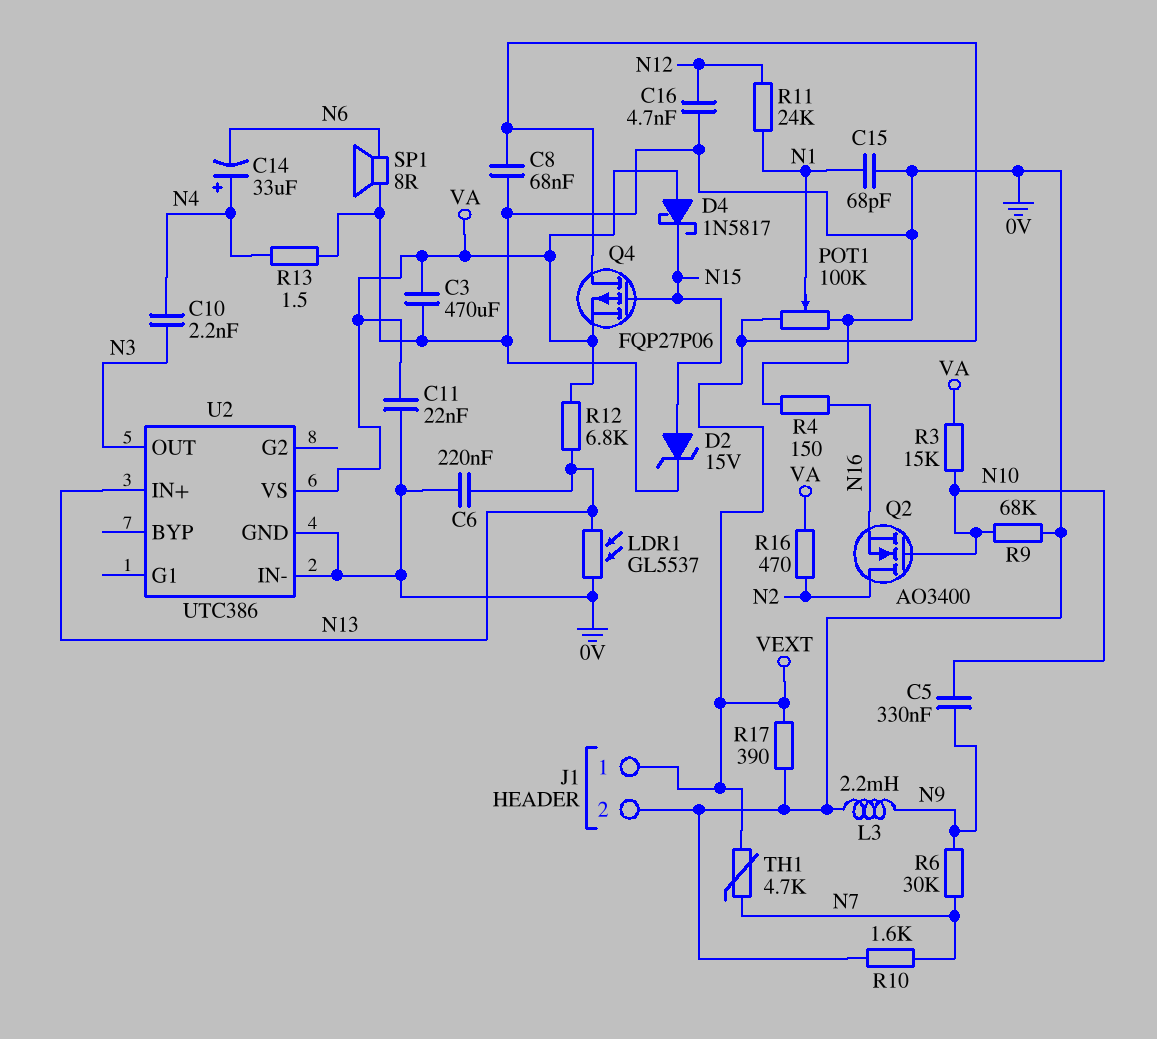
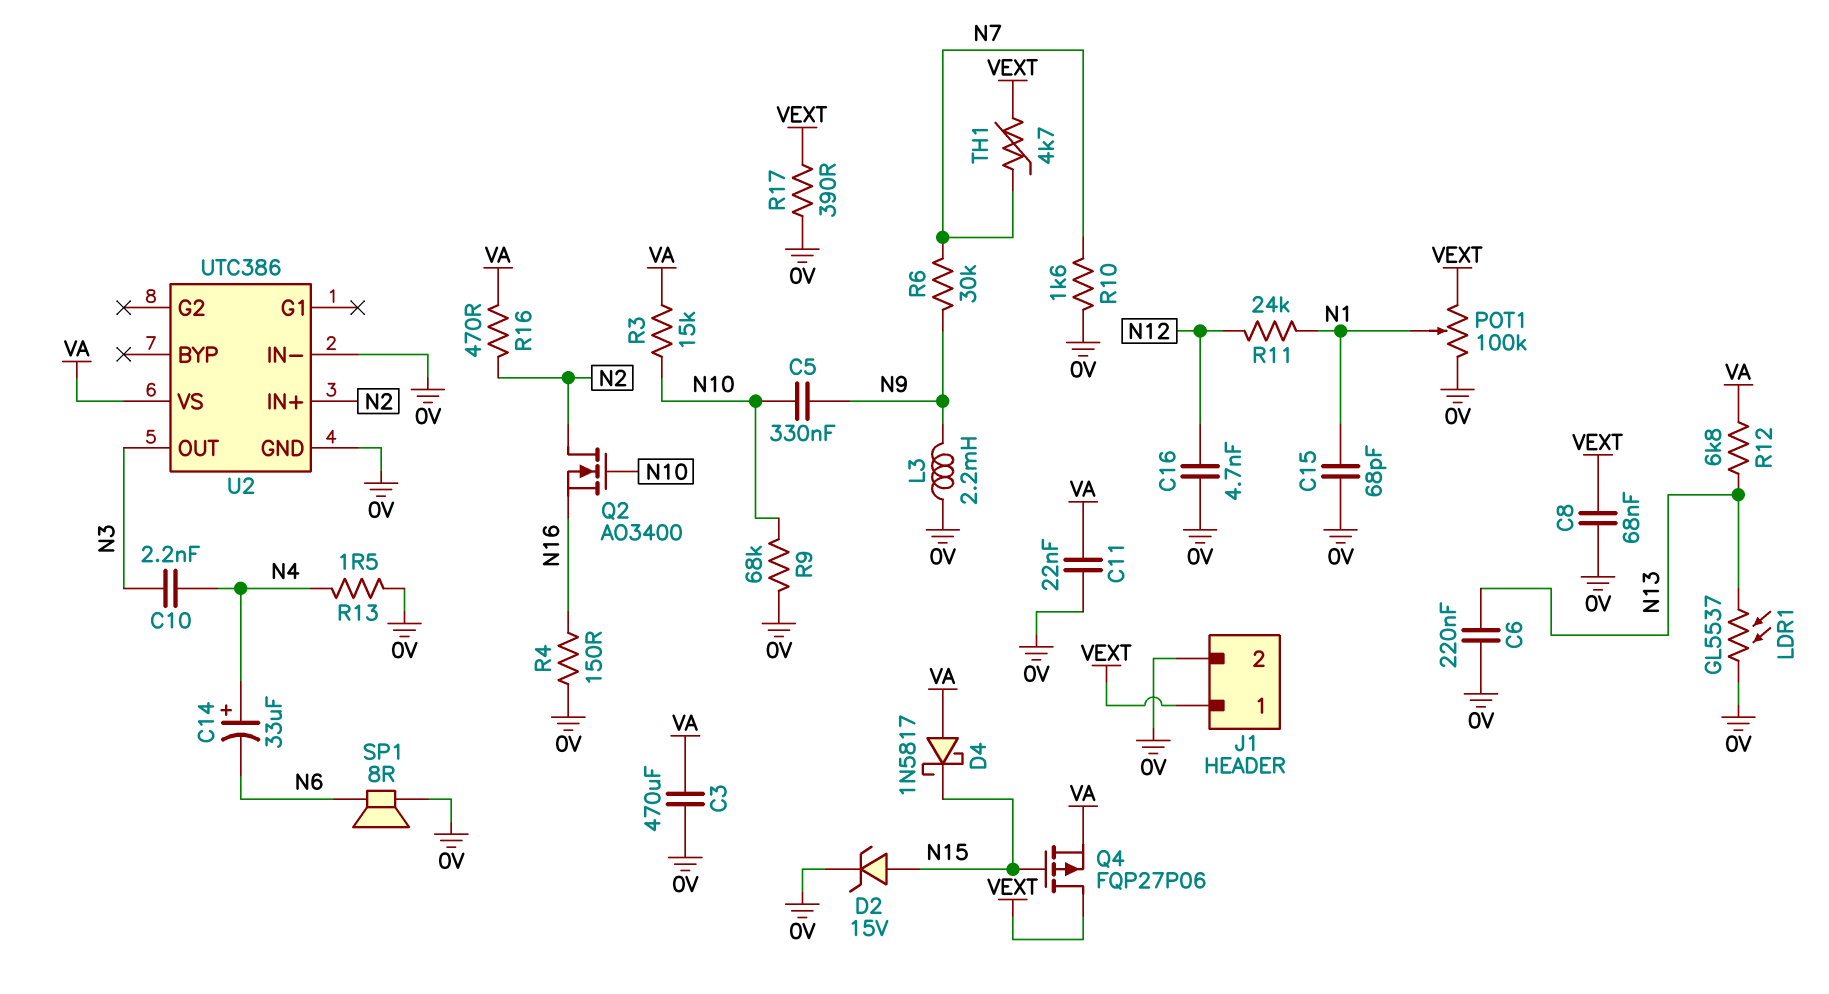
U2 pin IN+: N13 -> N2

